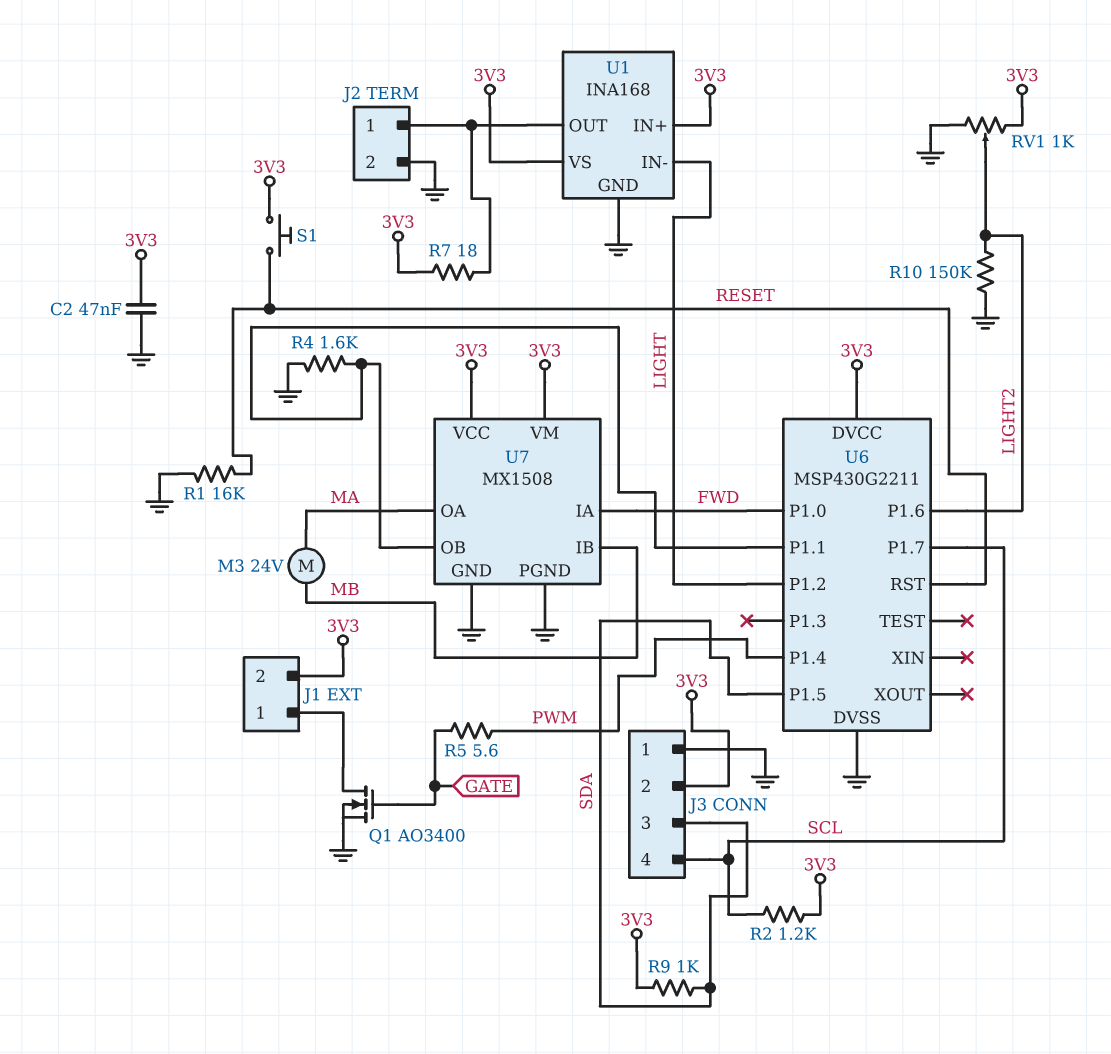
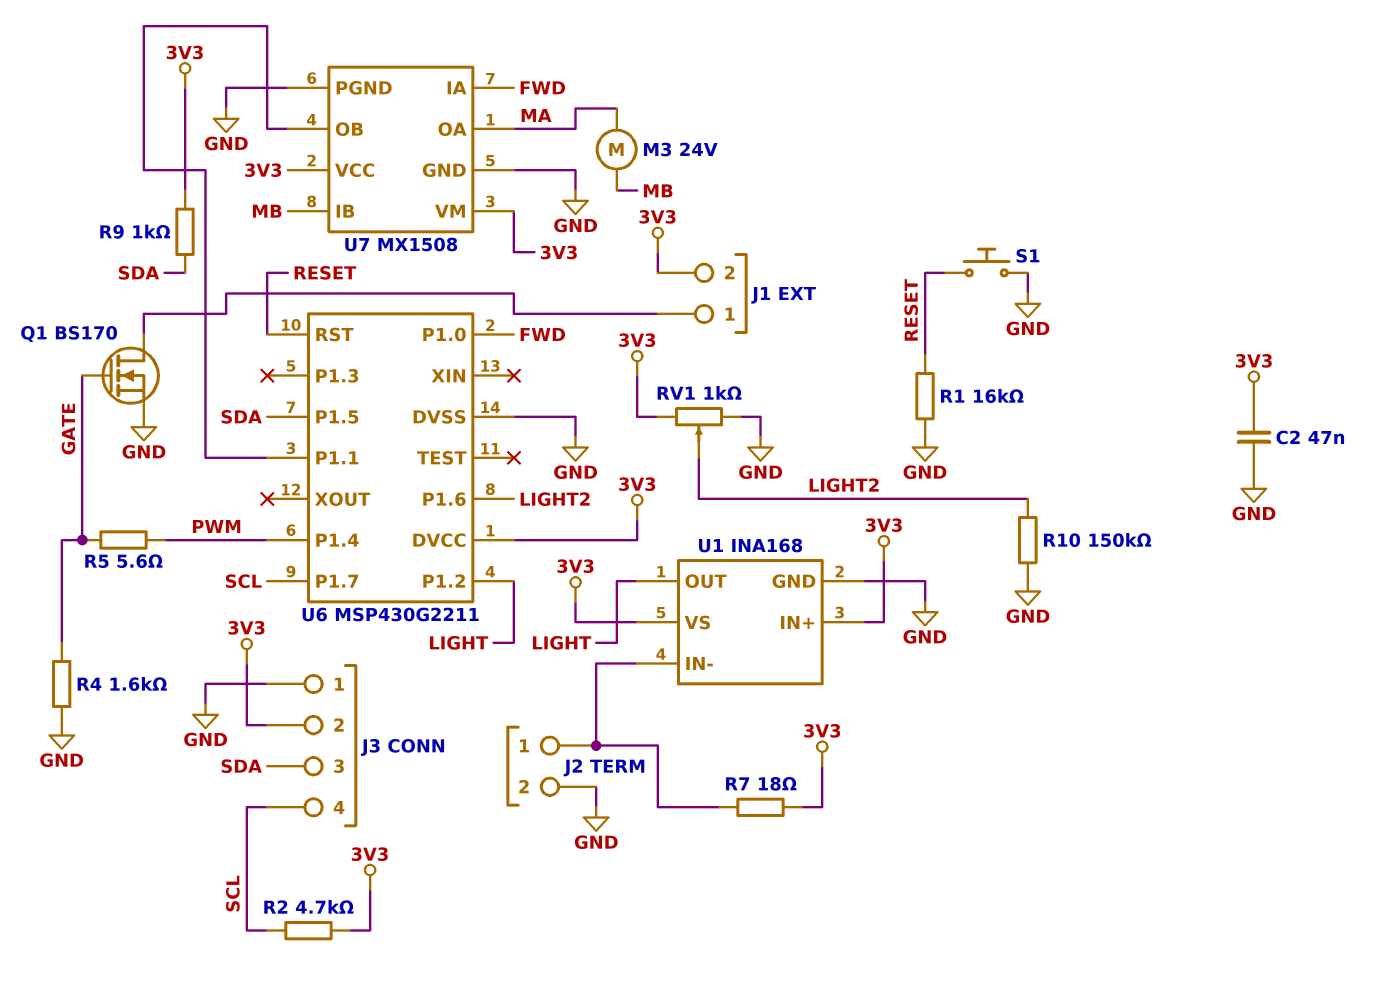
Q1: NMOS AO3400 (G GATE, D J1/1, S GND) -> NMOS BS170 (G GATE, D J1/1, S GND)
R2: 1.2k (3V3, SCL) -> 4.7k (3V3, SCL)
R4: 1.6k (GND, U6/P1.1) -> 1.6k (GATE, GND)
S1: button (3V3, RESET) -> button (GND, RESET)
U1 pin IN-: LIGHT -> J2/1
U1 pin OUT: J2/1 -> LIGHT

